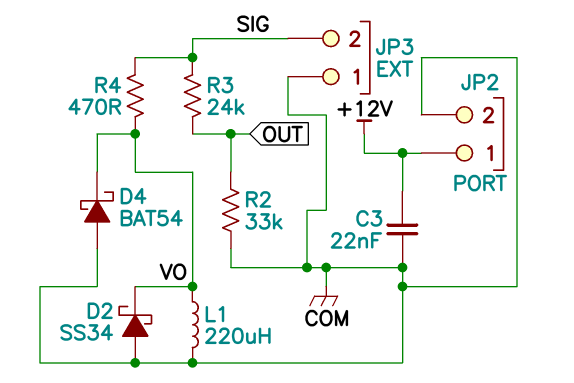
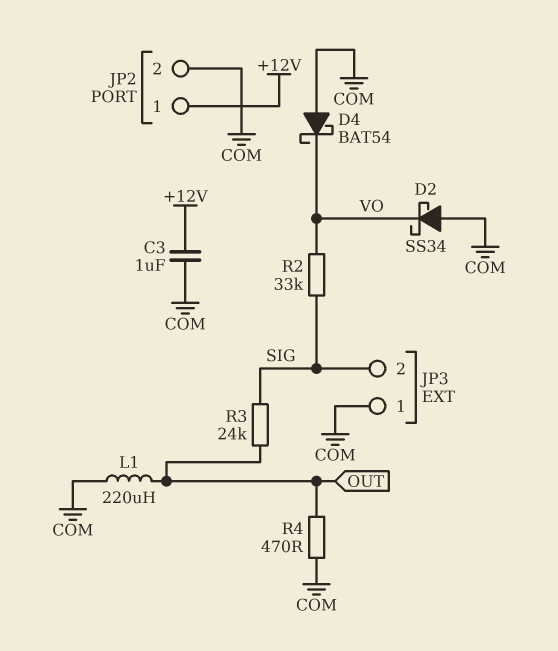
C3: 22nF (+12V, COM) -> 1uF (+12V, COM)
L1: 220uH (COM, VO) -> 220uH (COM, OUT)
R2: 33k (COM, OUT) -> 33k (SIG, VO)
R4: 470 (SIG, VO) -> 470 (COM, OUT)

